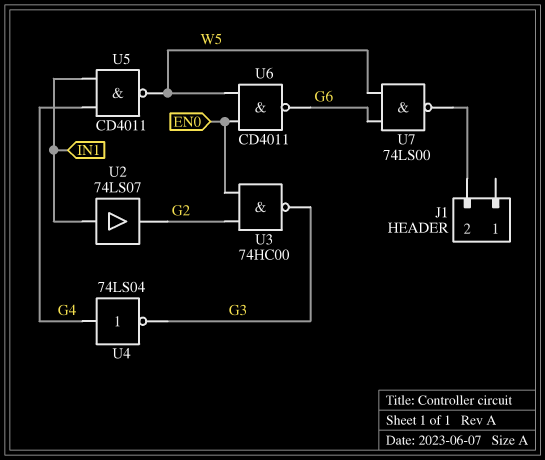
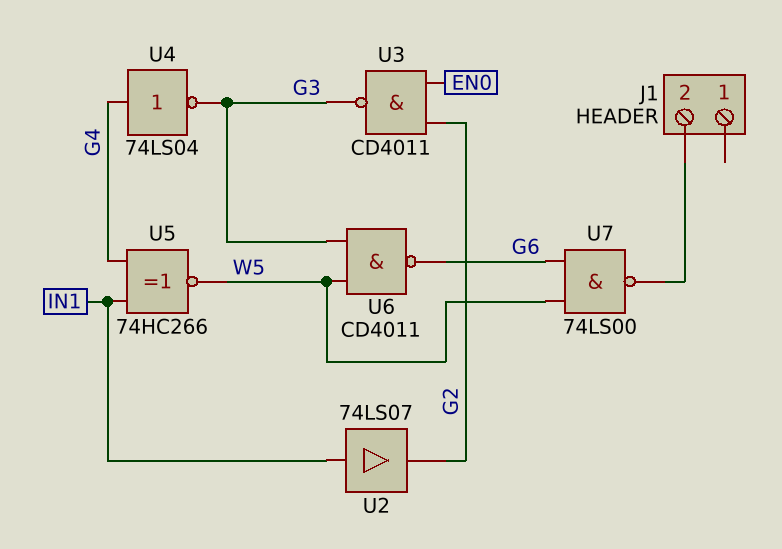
U3: NAND 74HC00 (in EN0, in G2, out G3) -> NAND CD4011 (in EN0, in G2, out G3)
U5: NAND CD4011 (in G4, in IN1, out W5) -> XNOR 74HC266 (in G4, in IN1, out W5)
U6: NAND CD4011 (in EN0, in W5, out G6) -> NAND CD4011 (in G3, in W5, out G6)

